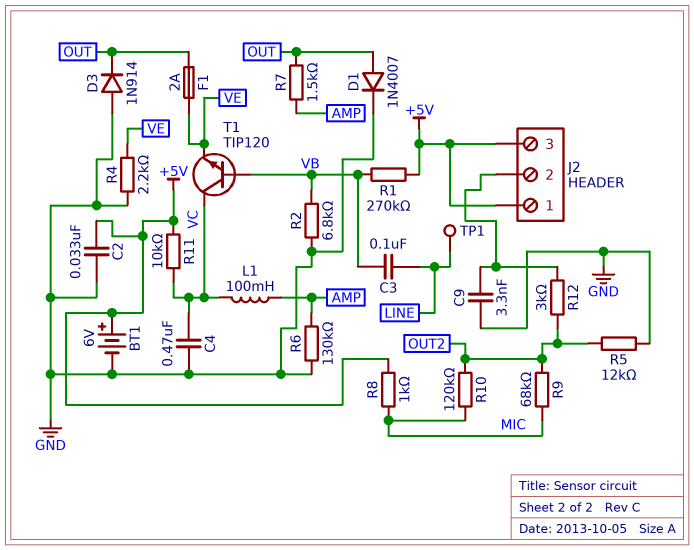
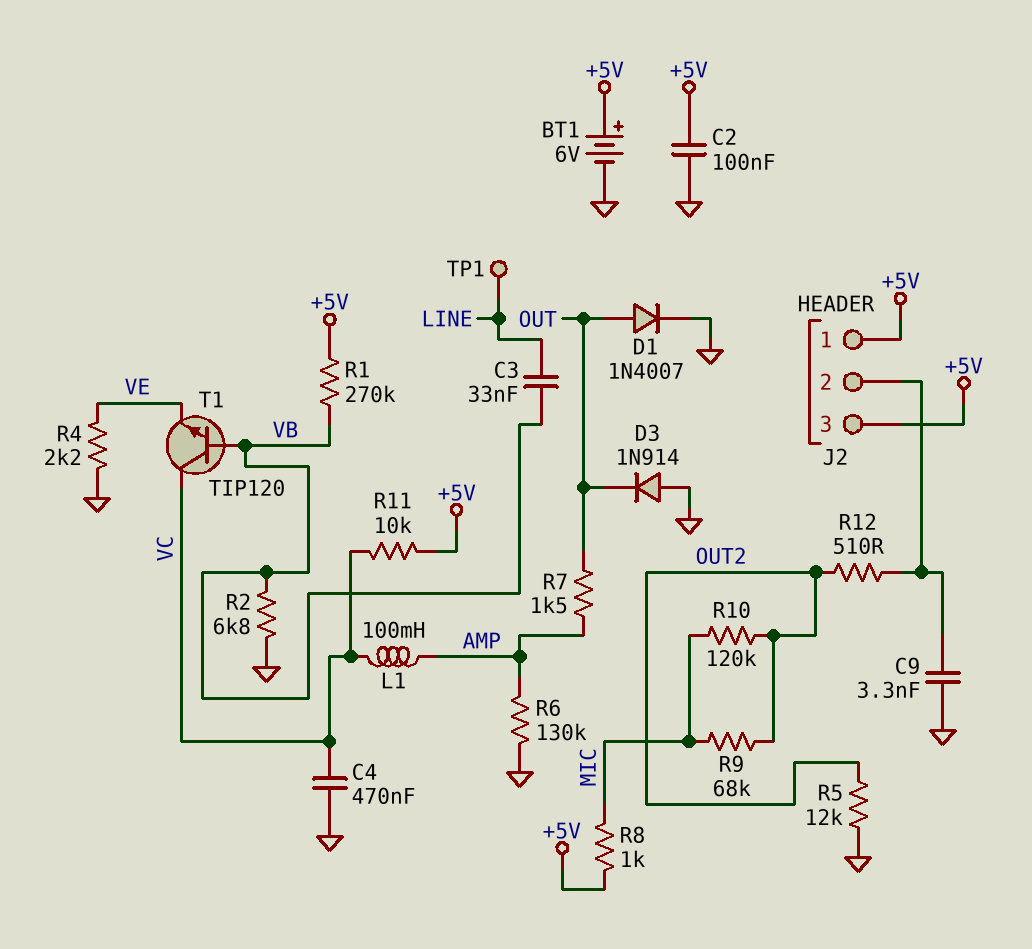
C2: 33nF (+5V, GND) -> 100nF (+5V, GND)
C3: 100nF (LINE, VB) -> 33nF (LINE, VB)
F1: 2A (OUT, VE) -> none
R12: 3k (J2/2, OUT2) -> 510 (J2/2, OUT2)

